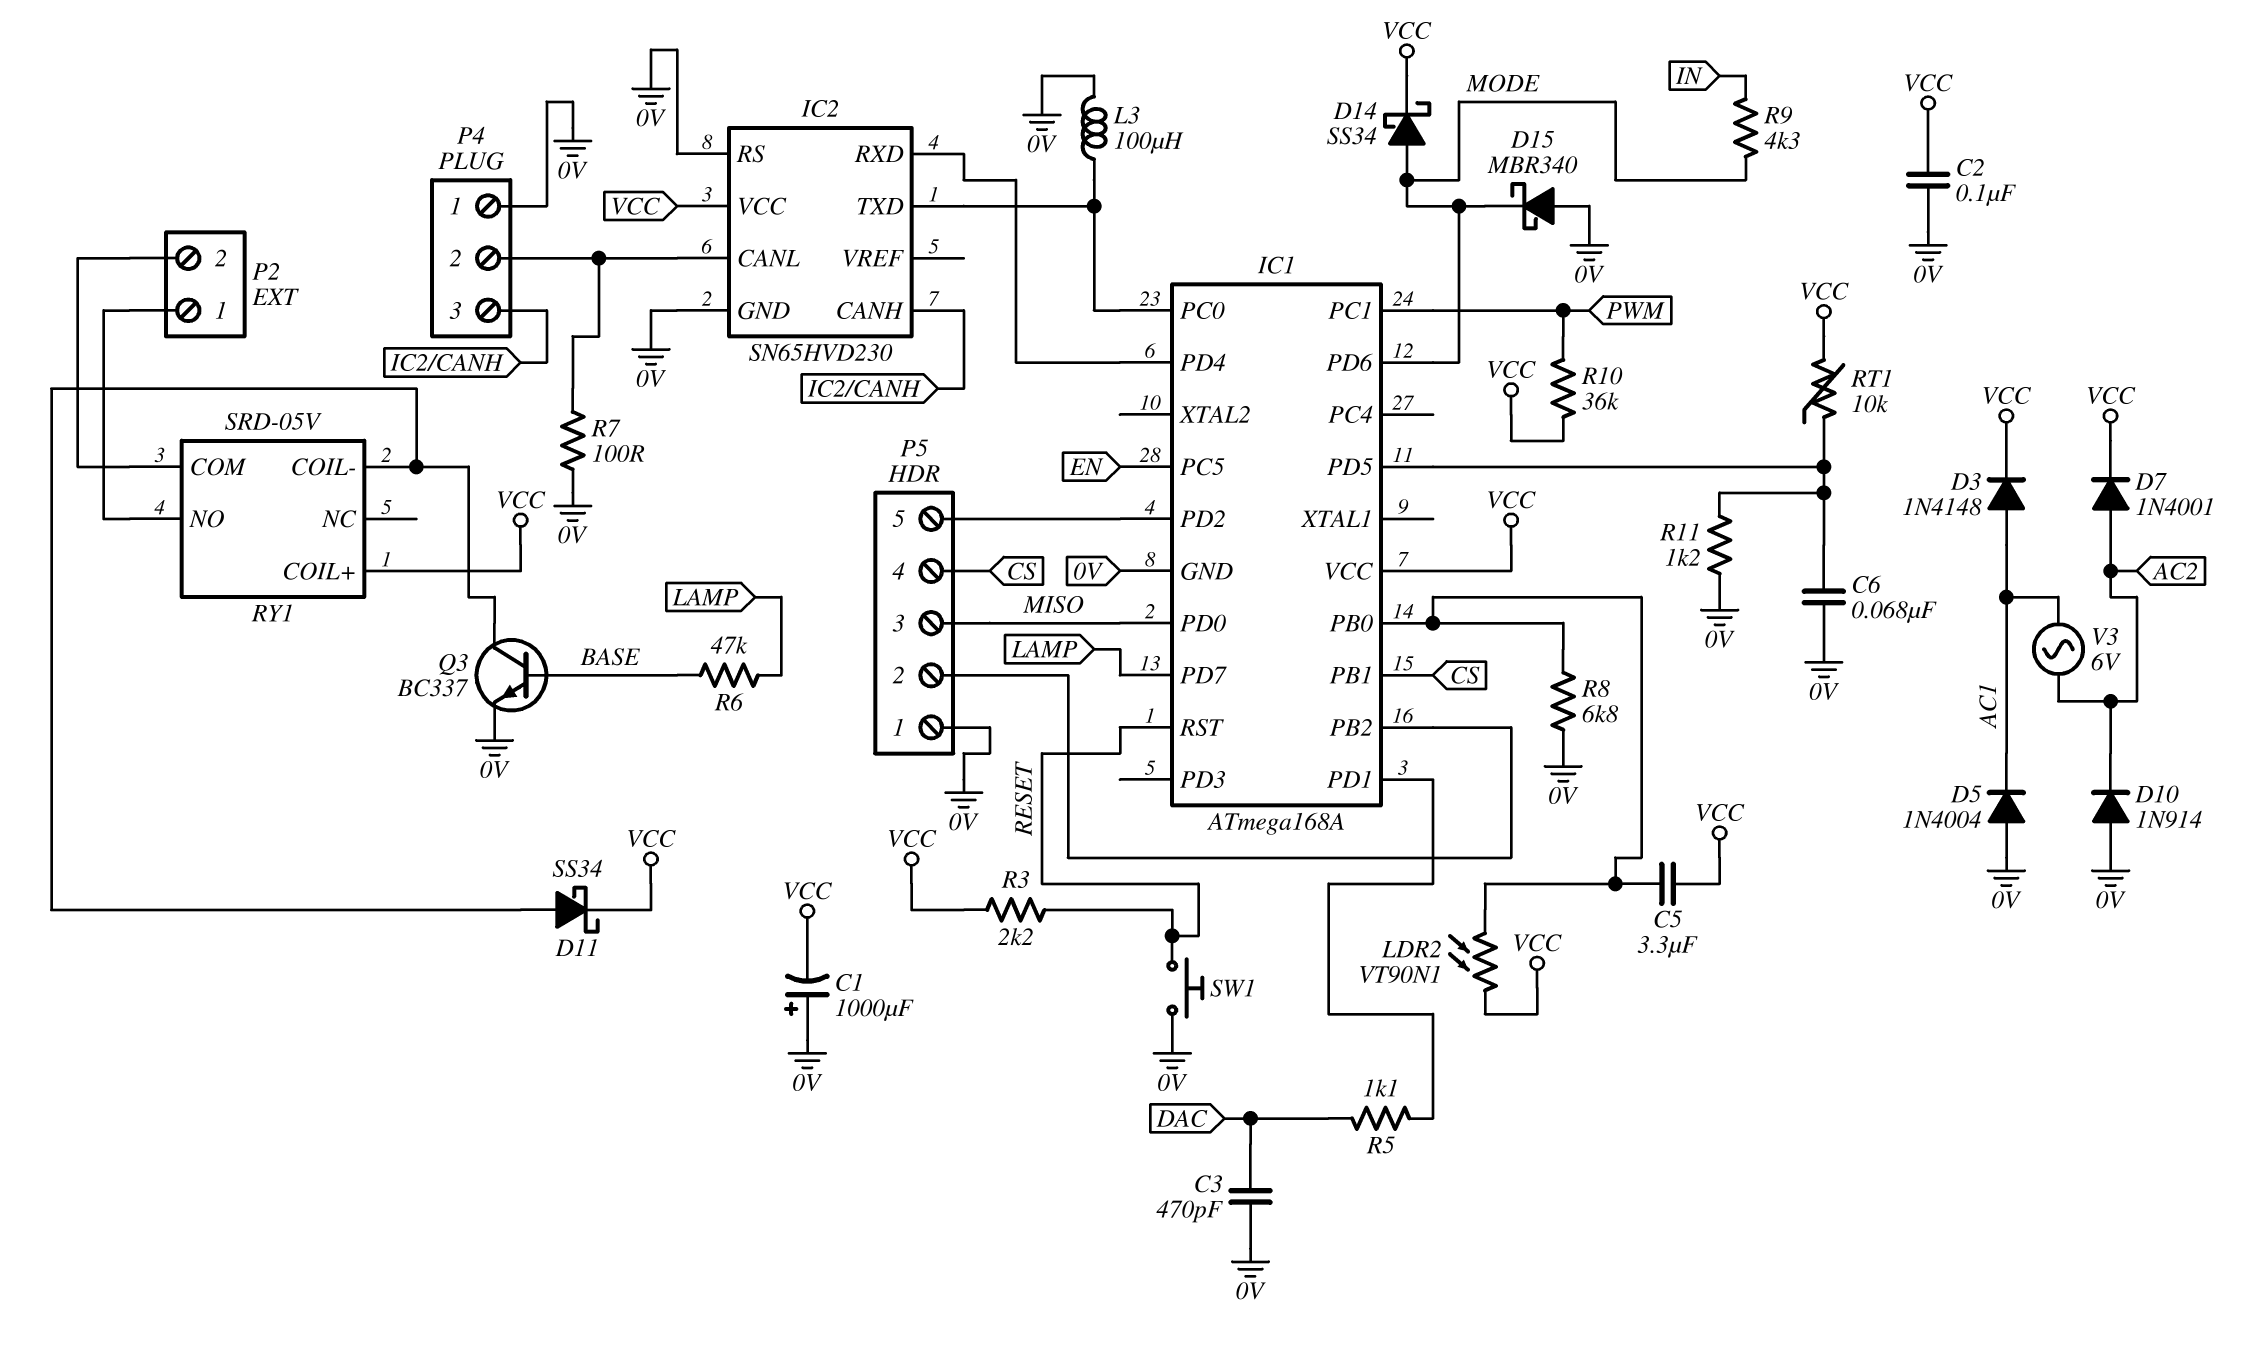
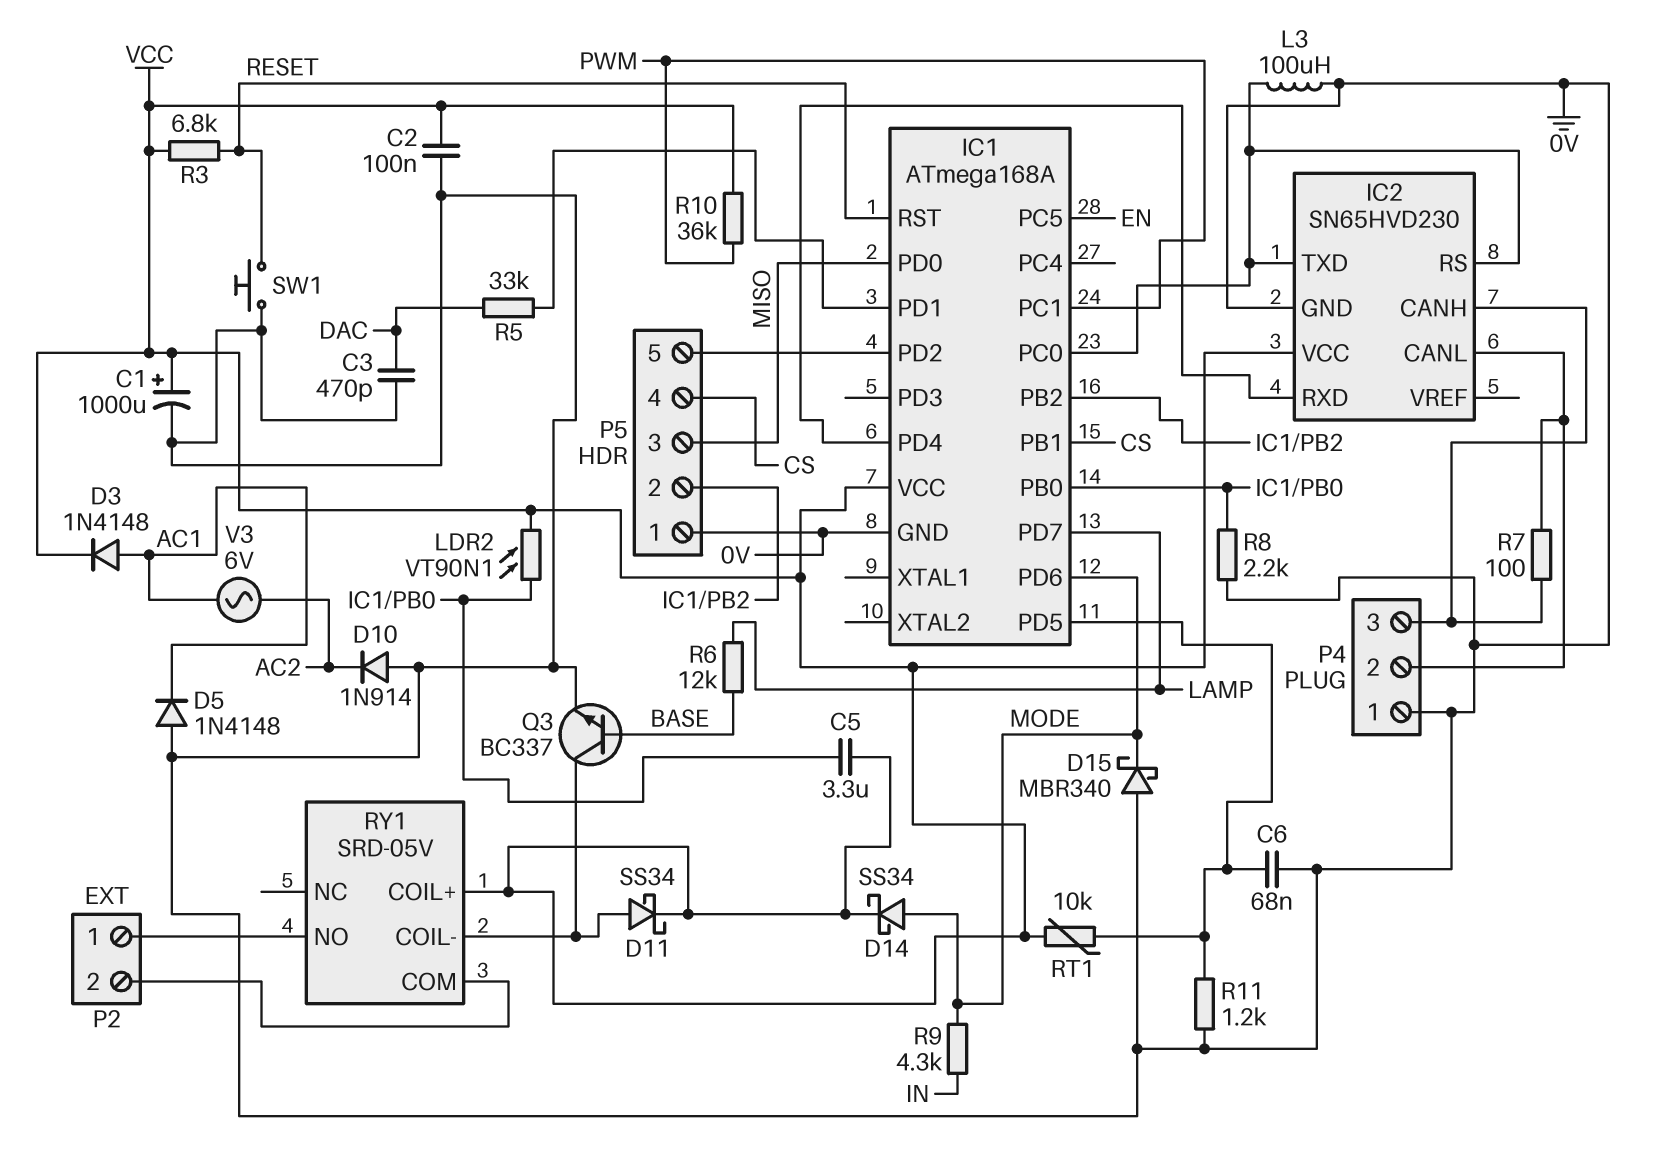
C1: 1000uF (plus 0V, minus VCC) -> 1000uF (plus VCC, minus 0V)
D5: diode 1N4004 (A 0V, K AC1) -> diode 1N4148 (A 0V, K AC1)
D7: diode 1N4001 (A AC2, K VCC) -> none
IC2 pin RS: 0V -> IC1/PC0
R3: 2.2k (RESET, VCC) -> 6.8k (RESET, VCC)
R5: 1.1k (DAC, IC1/PD1) -> 33k (DAC, IC1/PD1)
R6: 47k (BASE, LAMP) -> 12k (BASE, LAMP)
R7: 100 (0V, IC2/CANL) -> 100 (IC2/CANH, IC2/CANL)
R8: 6.8k (0V, IC1/PB0) -> 2.2k (0V, IC1/PB0)

